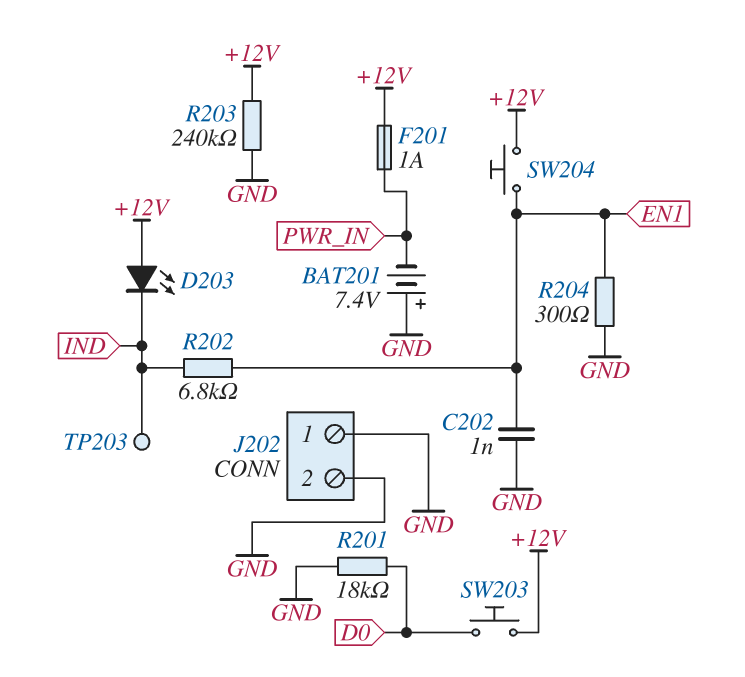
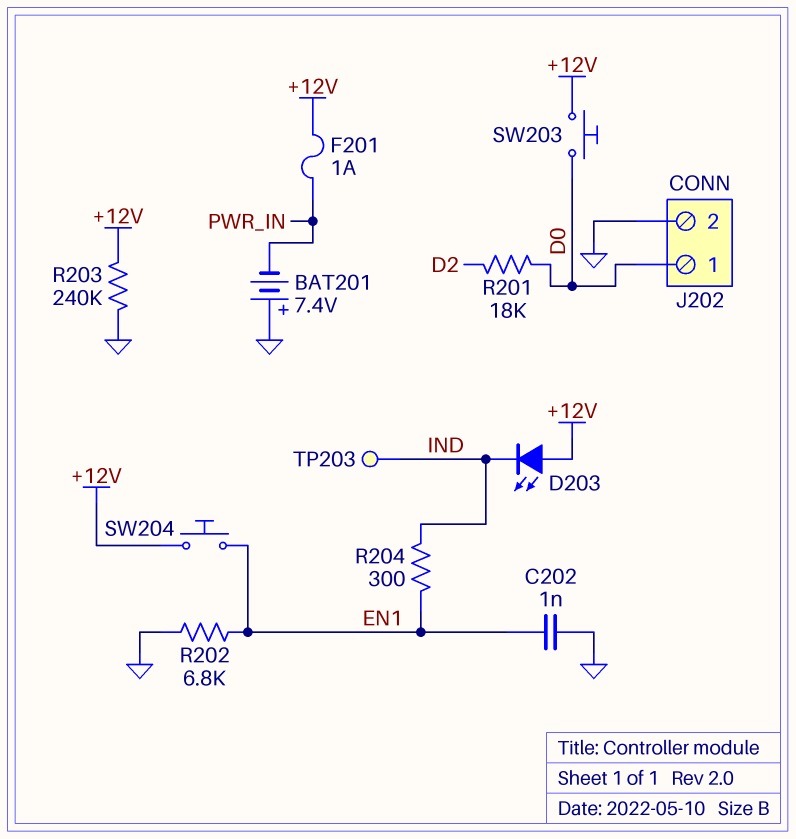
J202 pin 1: GND -> D0
R201: 18k (D0, GND) -> 18k (D0, D2)
R202: 6.8k (EN1, IND) -> 6.8k (EN1, GND)
R204: 300 (EN1, GND) -> 300 (EN1, IND)

